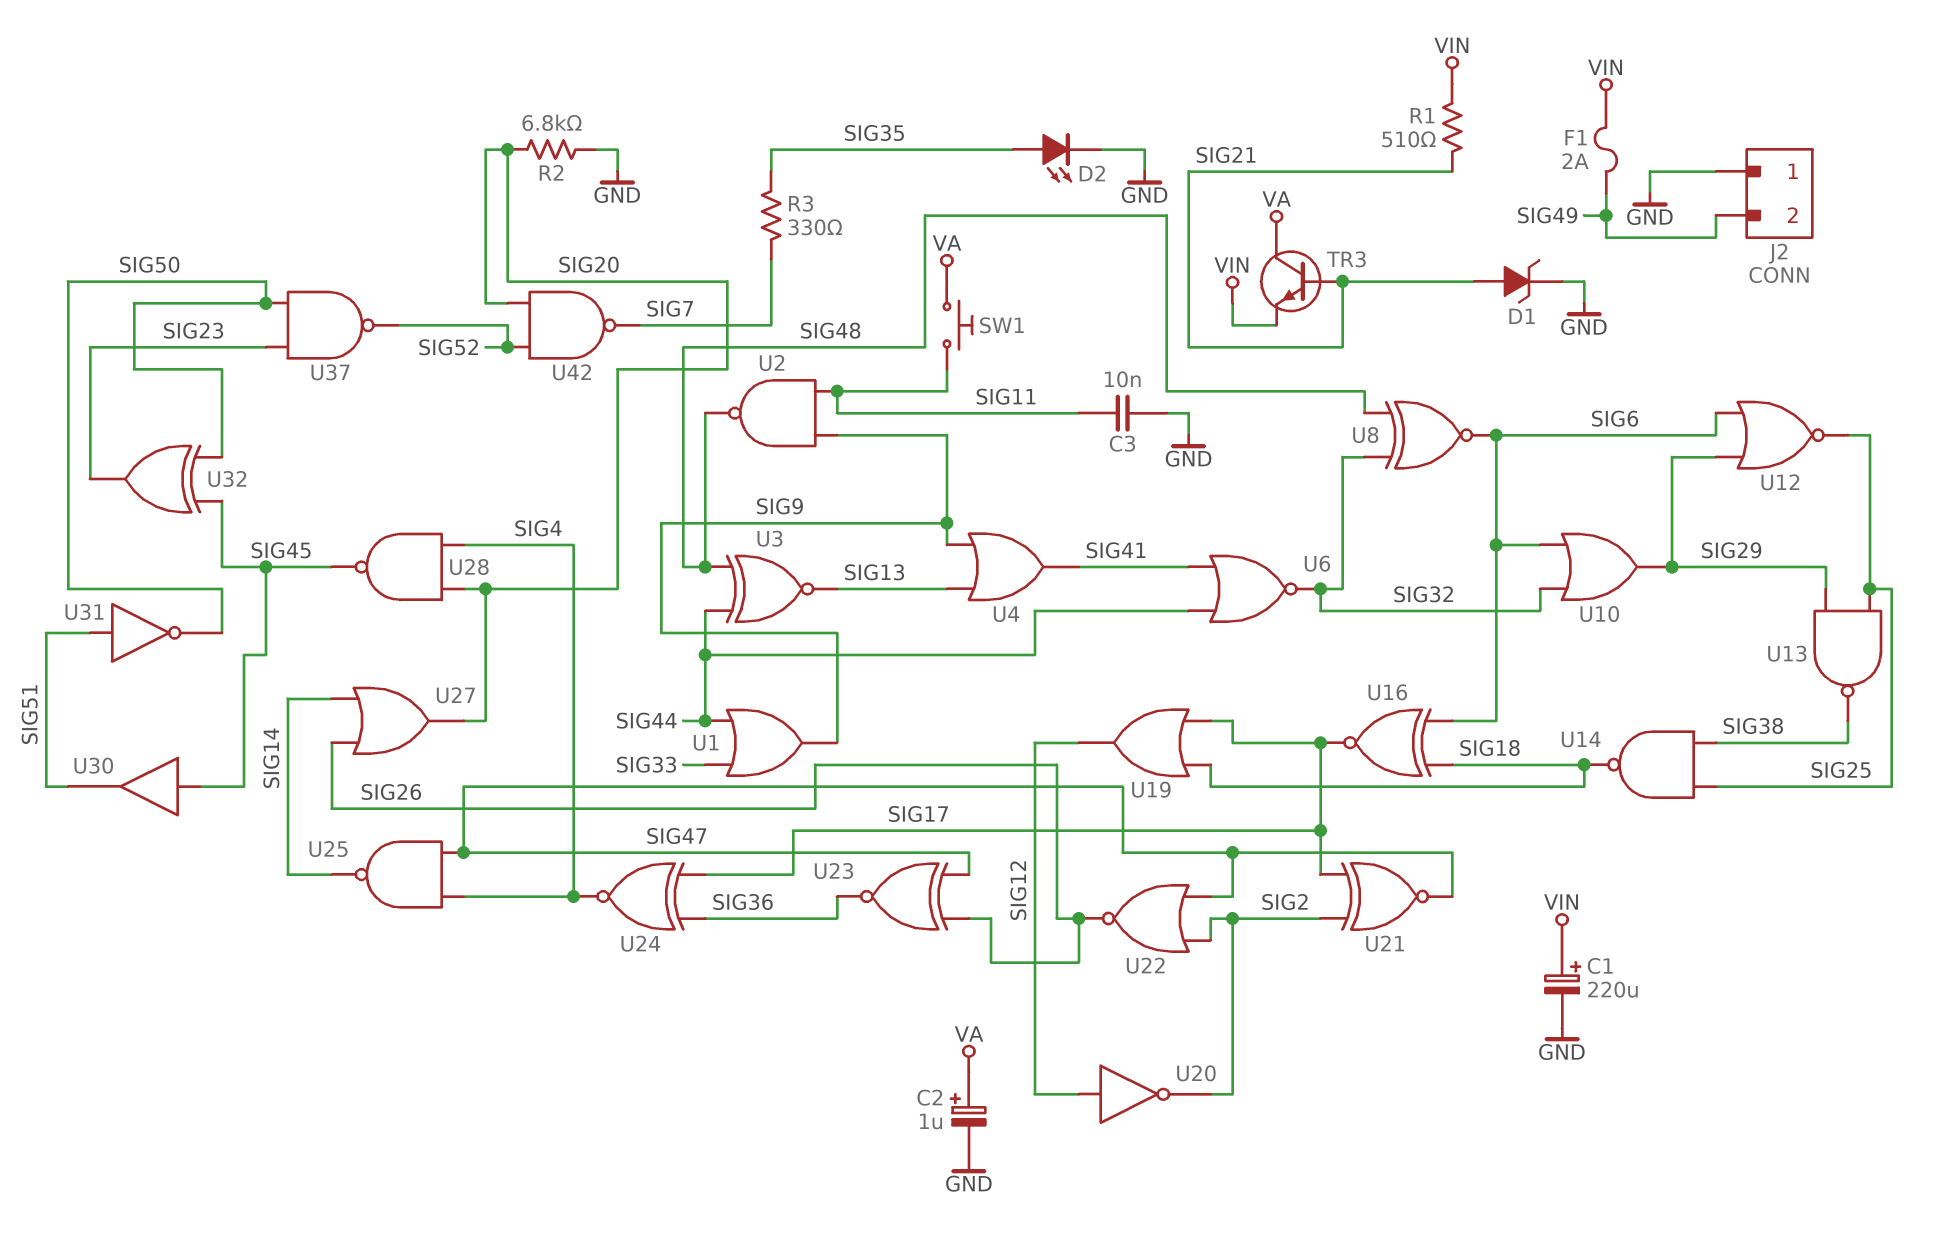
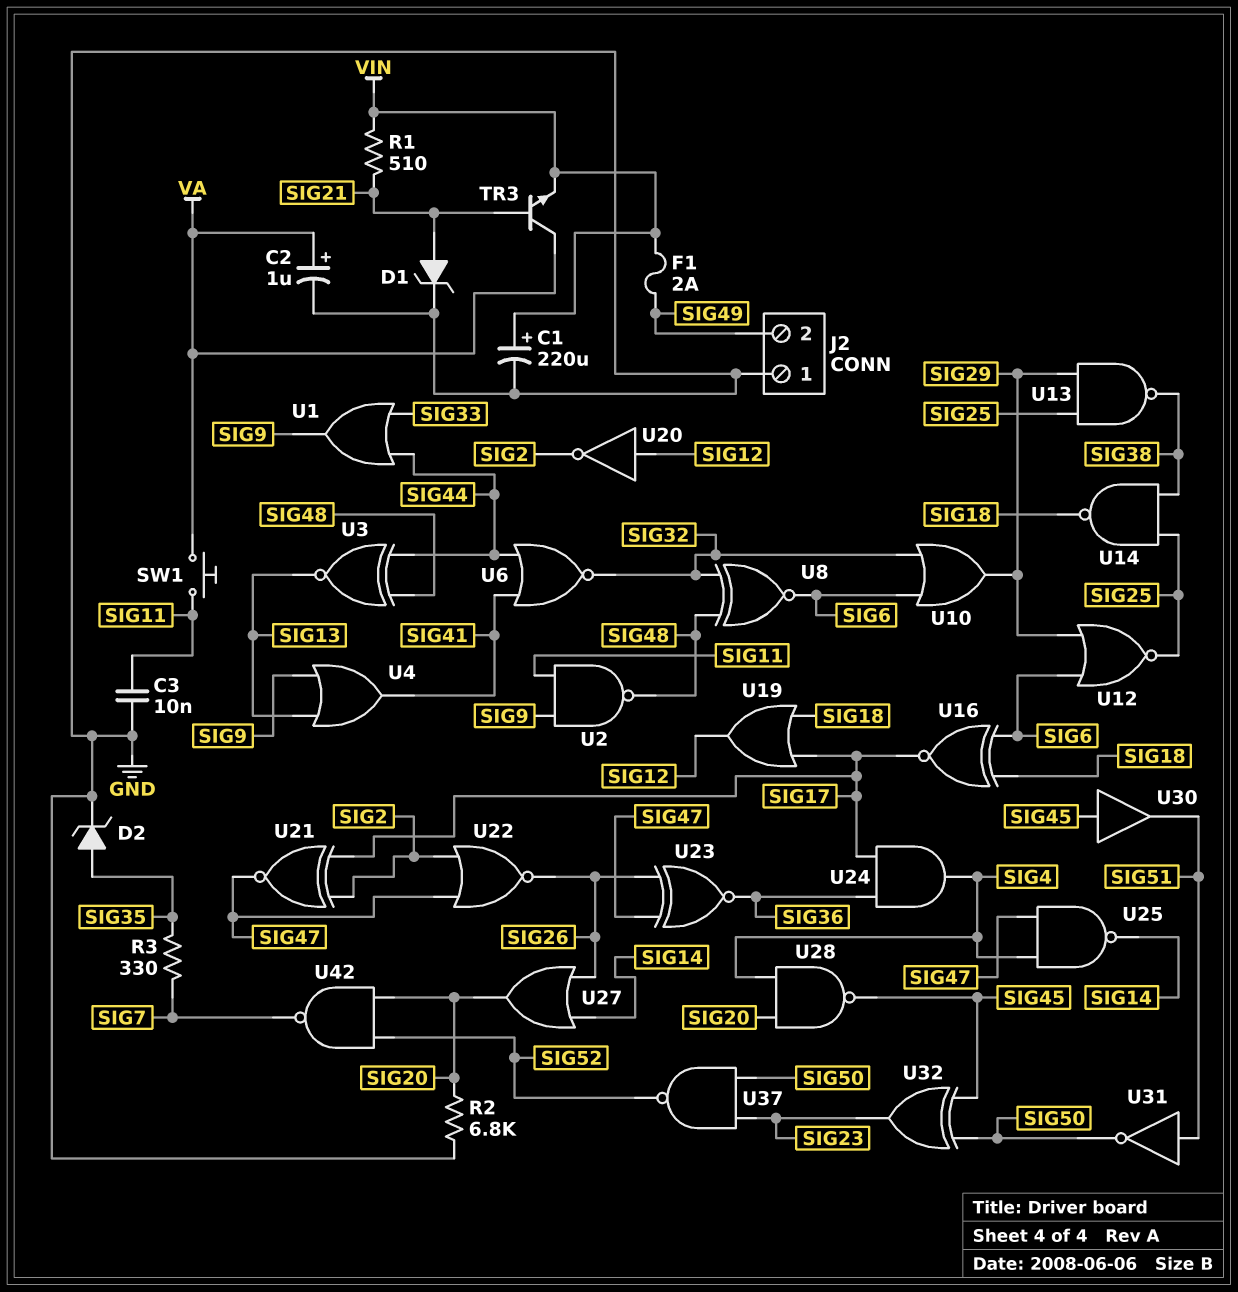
D2: LED (A SIG35, K GND) -> zener (A SIG35, K GND)
U24: XNOR (in SIG17, in SIG36, out SIG4) -> AND (in SIG17, in SIG36, out SIG4)

